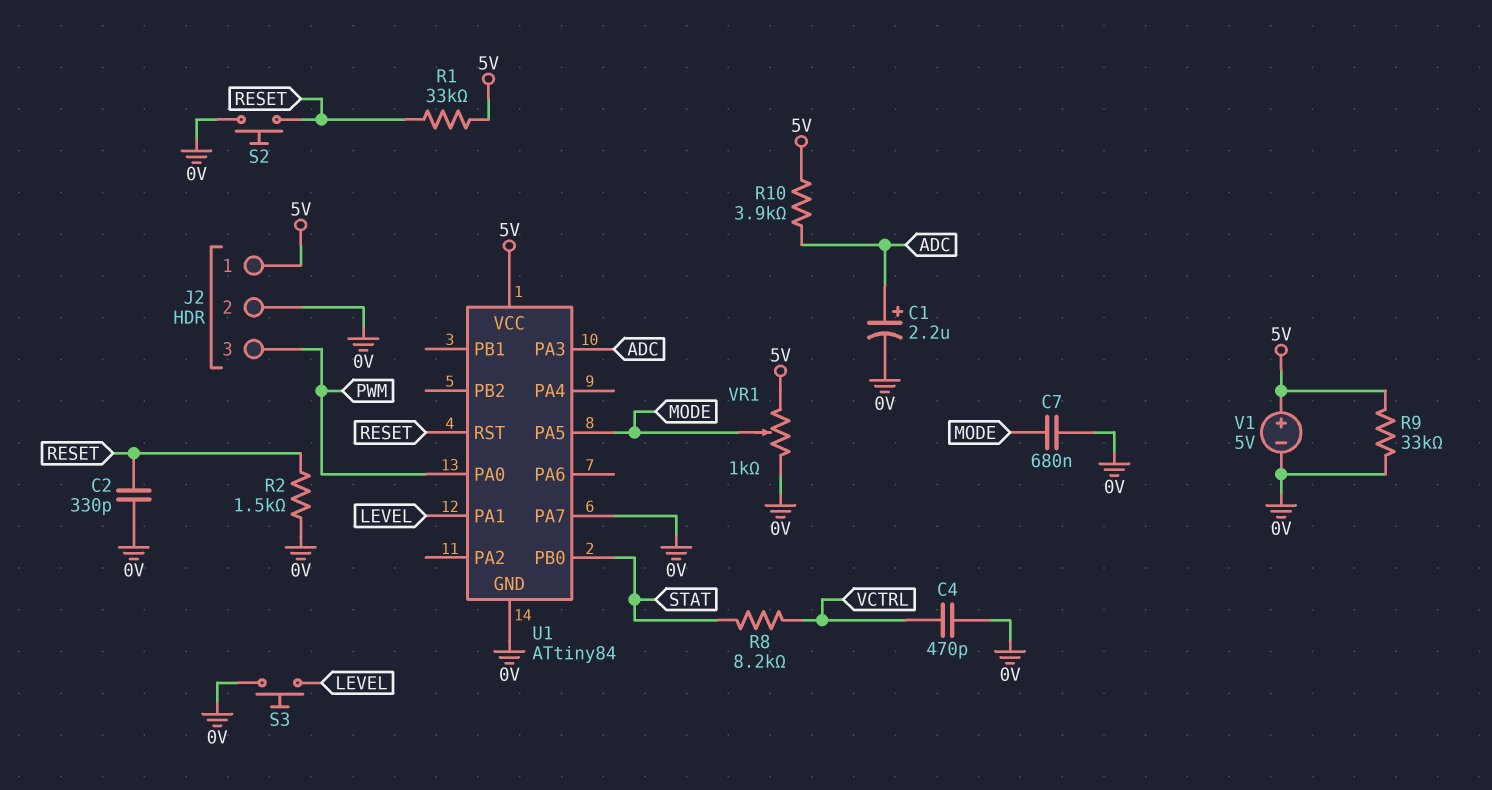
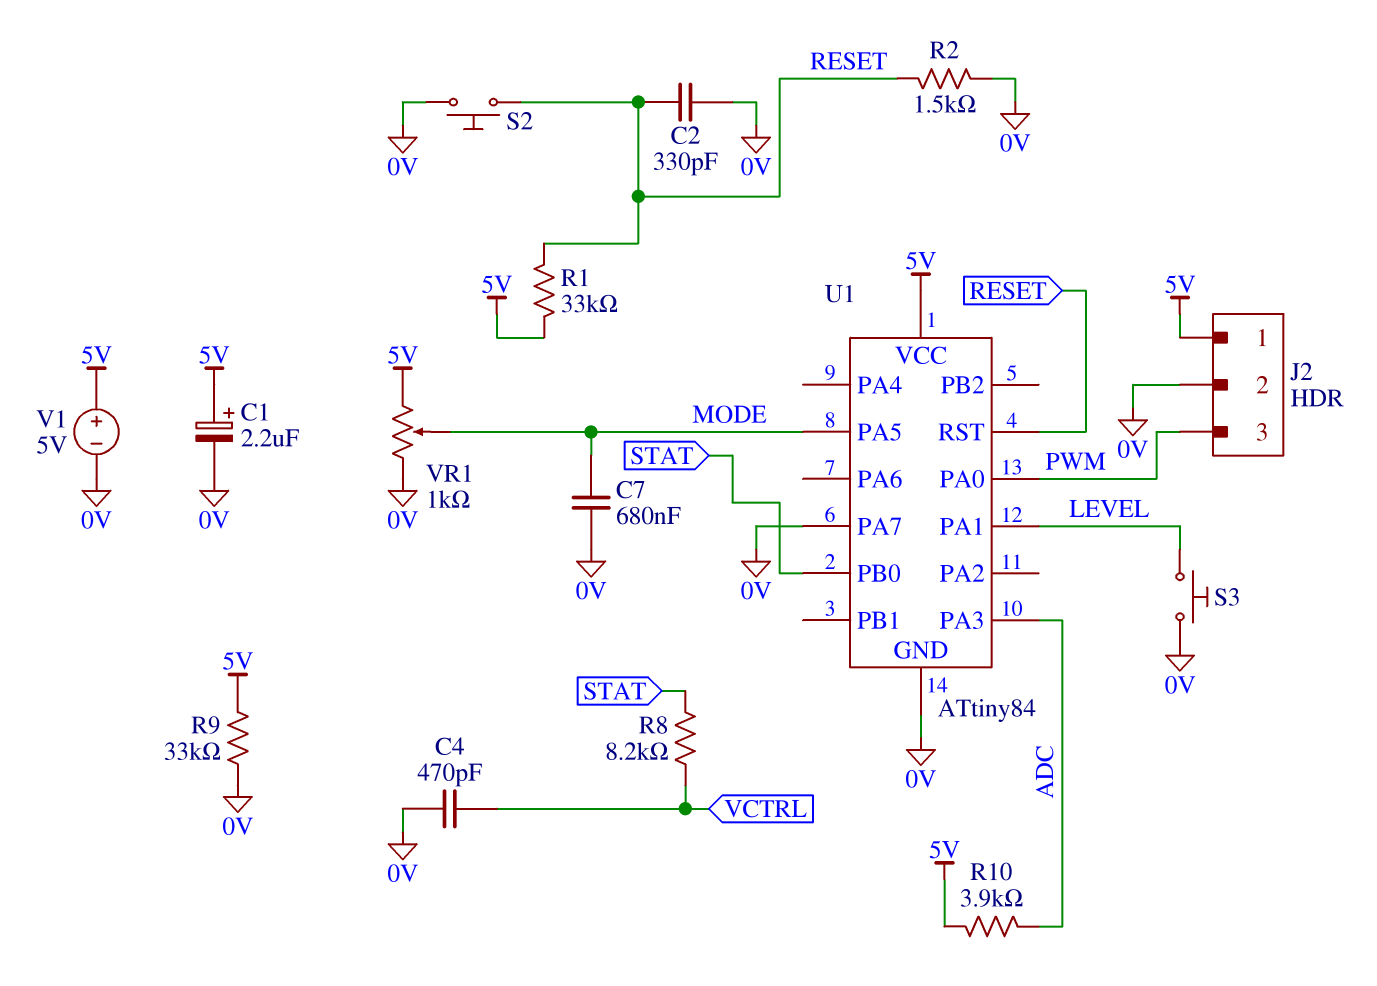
C1: 2.2uF (plus ADC, minus 0V) -> 2.2uF (plus 5V, minus 0V)

